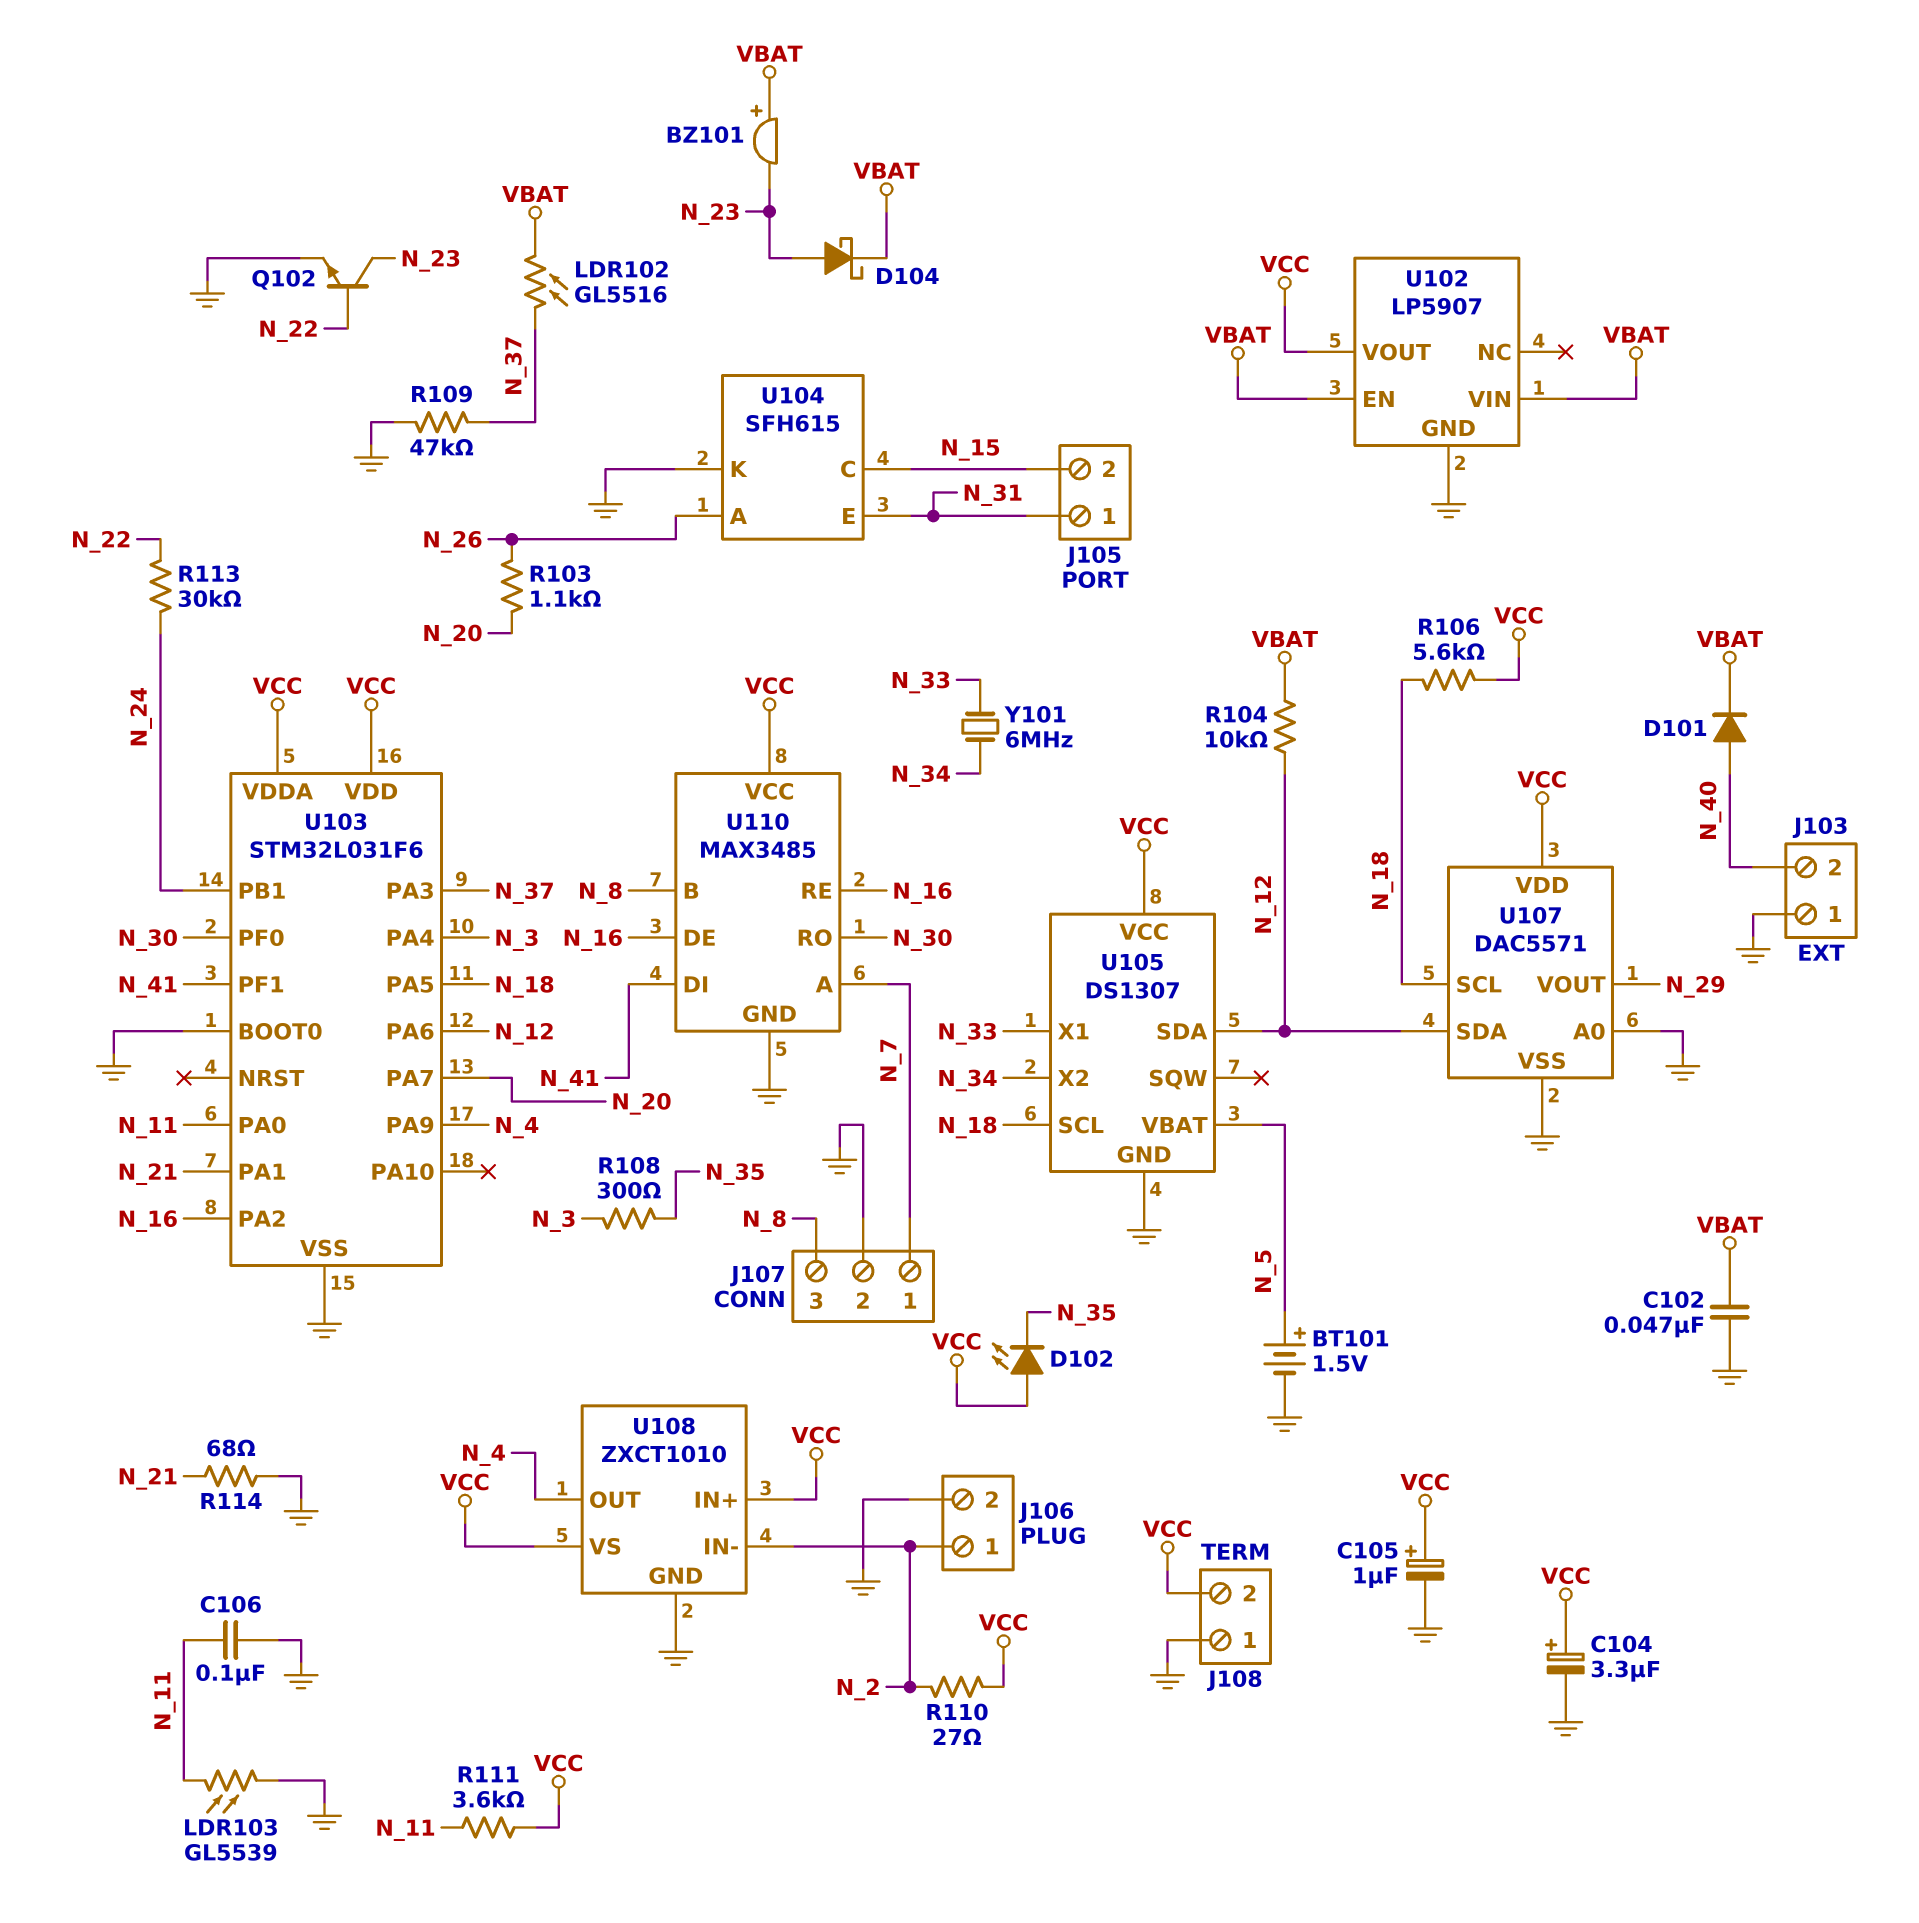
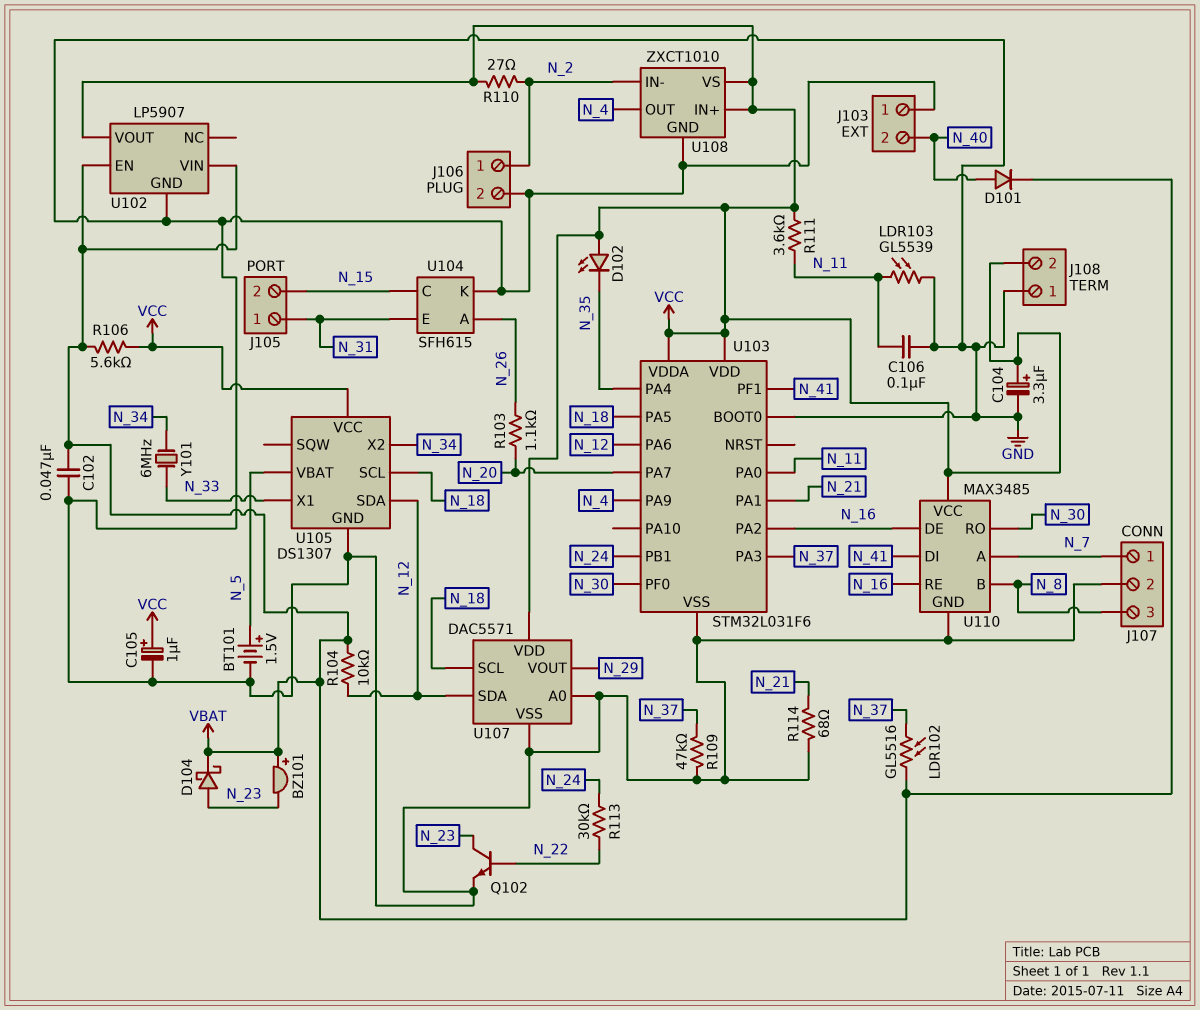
R106: 5.6k (N_18, VCC) -> 5.6k (VBAT, VCC)
R108: 300 (N_3, N_35) -> none
U103 pin PA4: N_3 -> N_35

